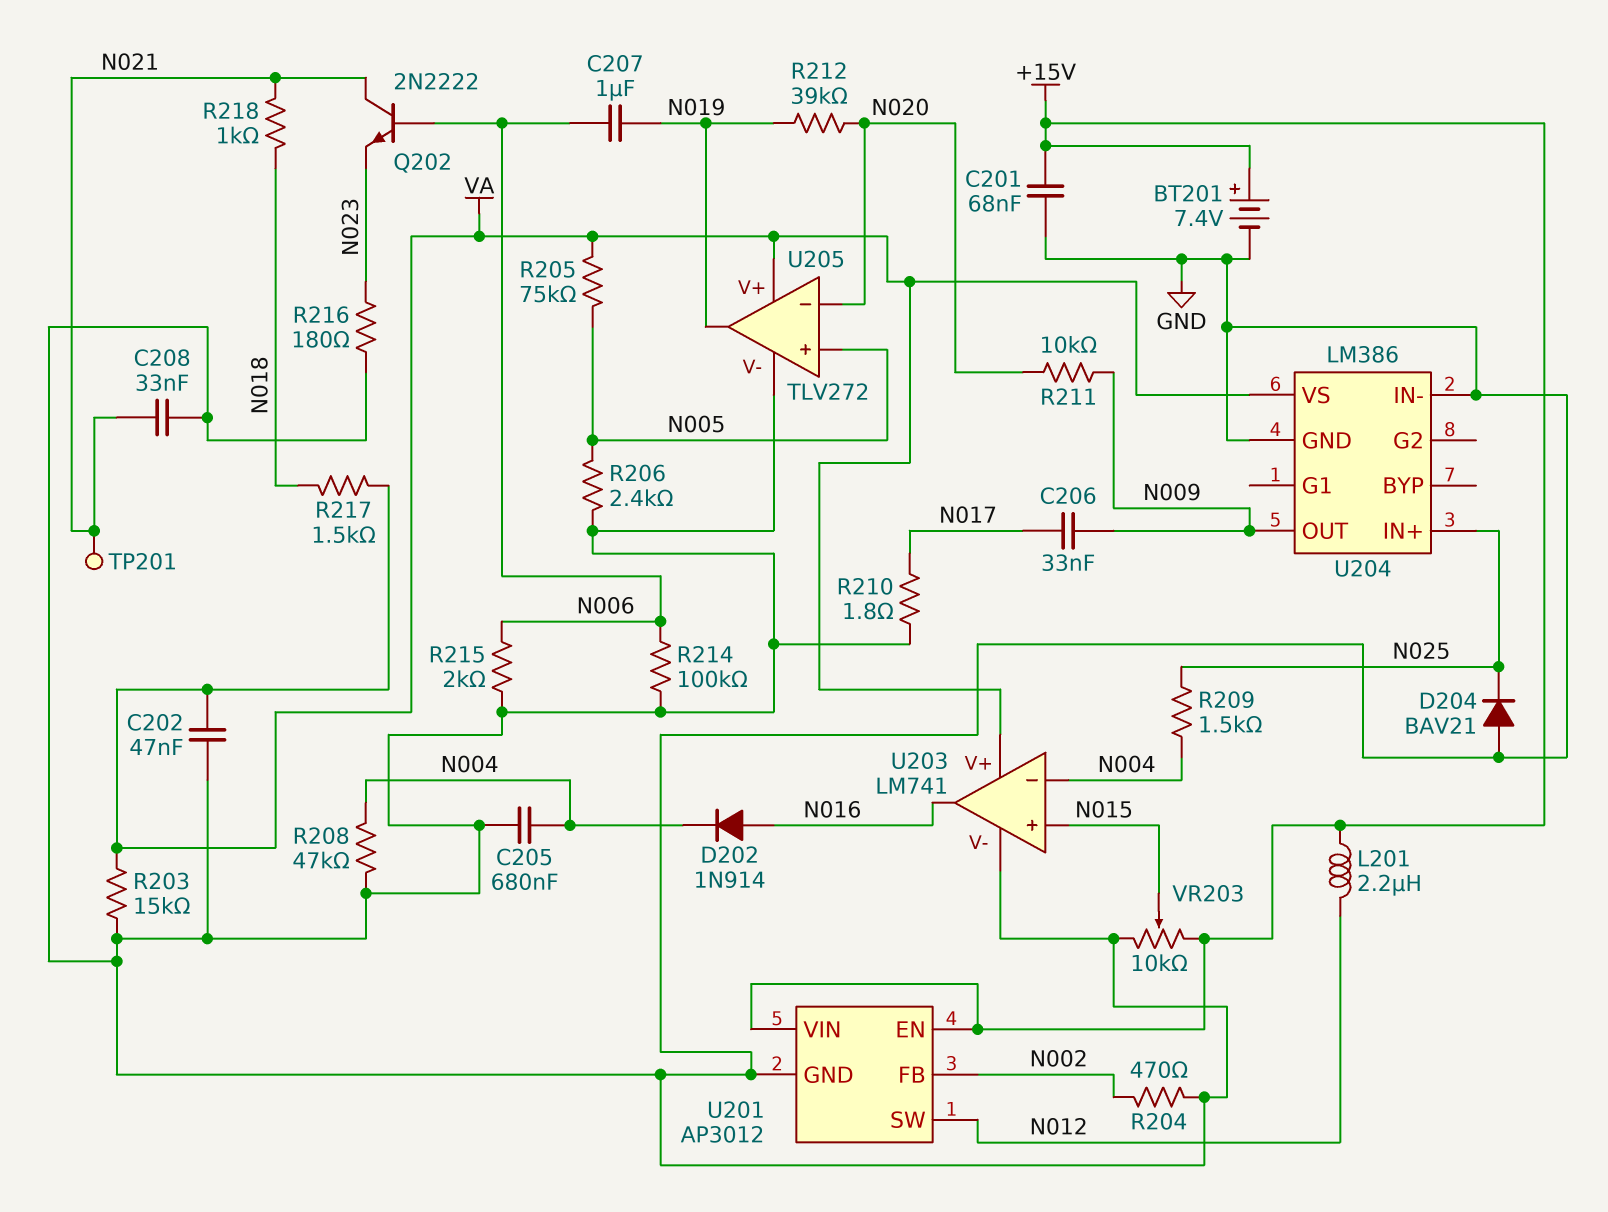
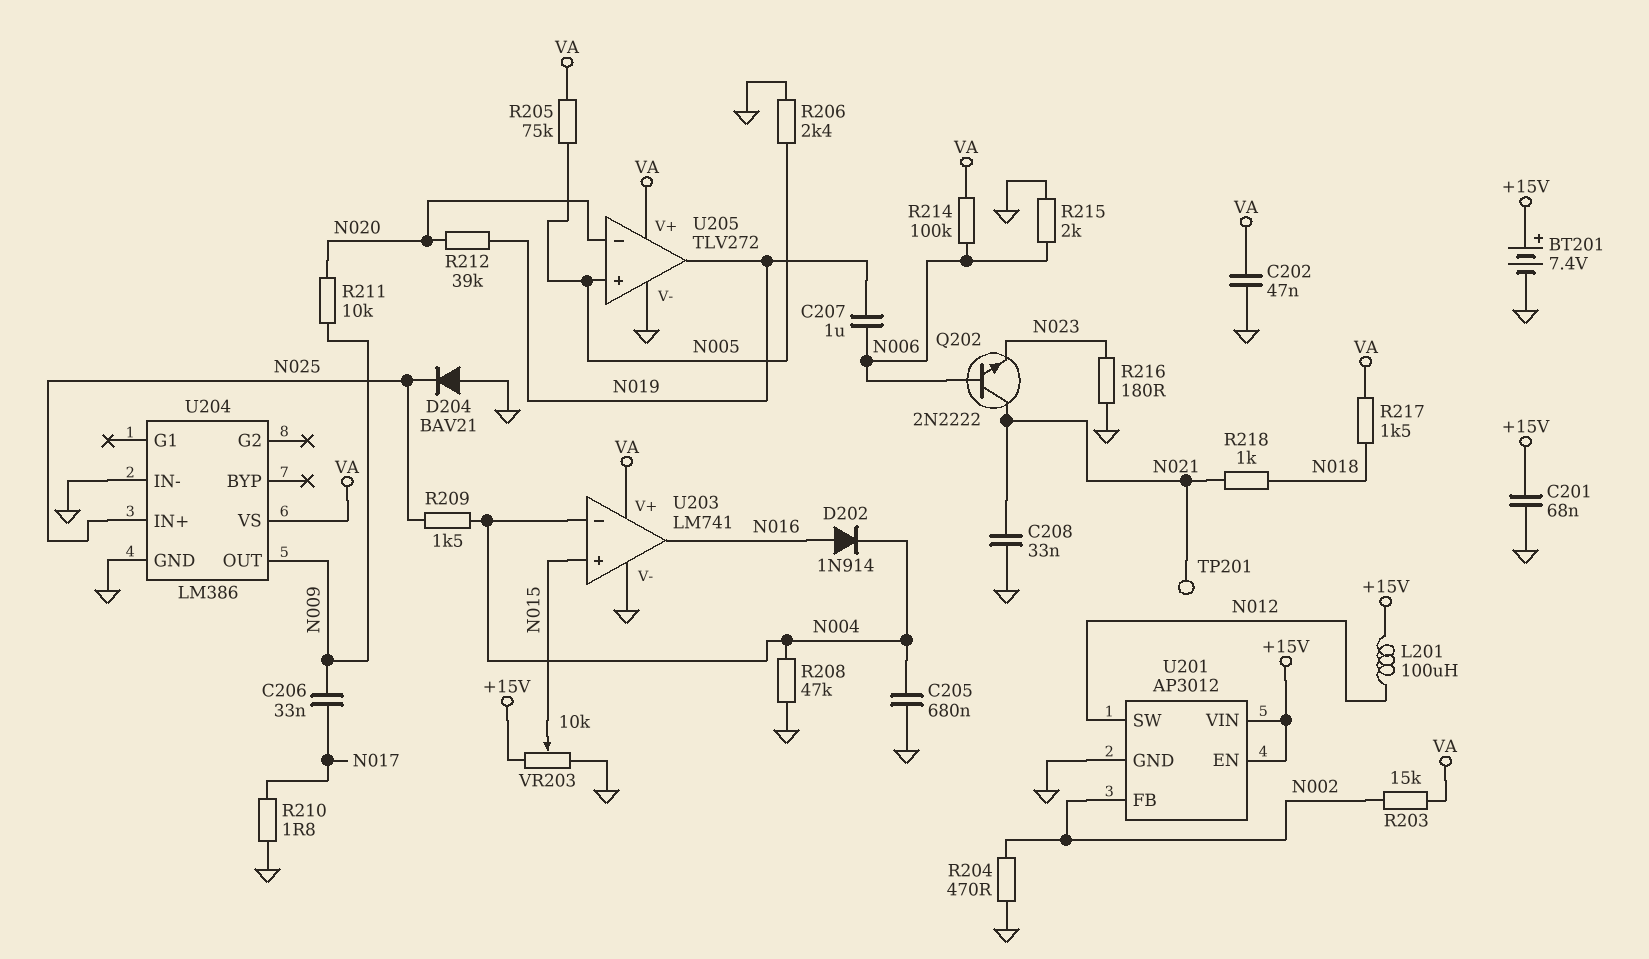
L201: 2.2uH (+15V, N012) -> 100uH (+15V, N012)
R203: 15k (GND, VA) -> 15k (N002, VA)
R214: 100k (GND, N006) -> 100k (N006, VA)

